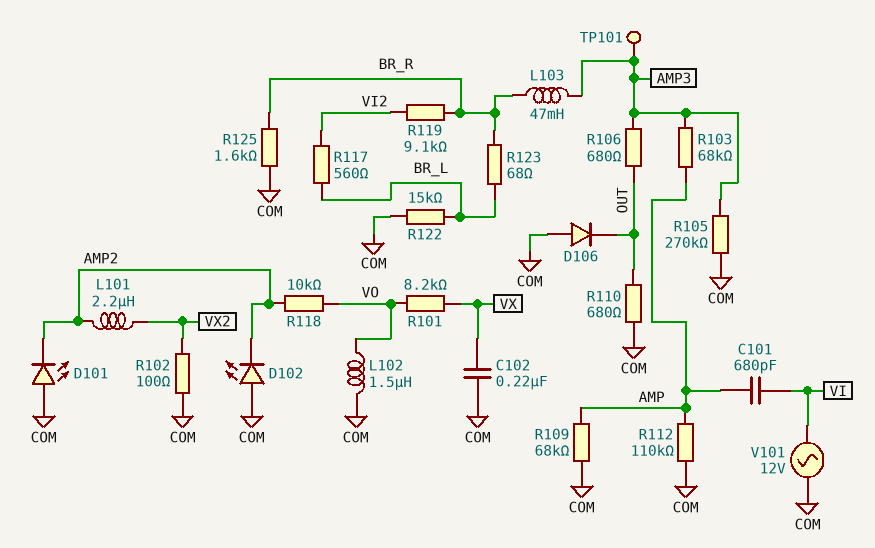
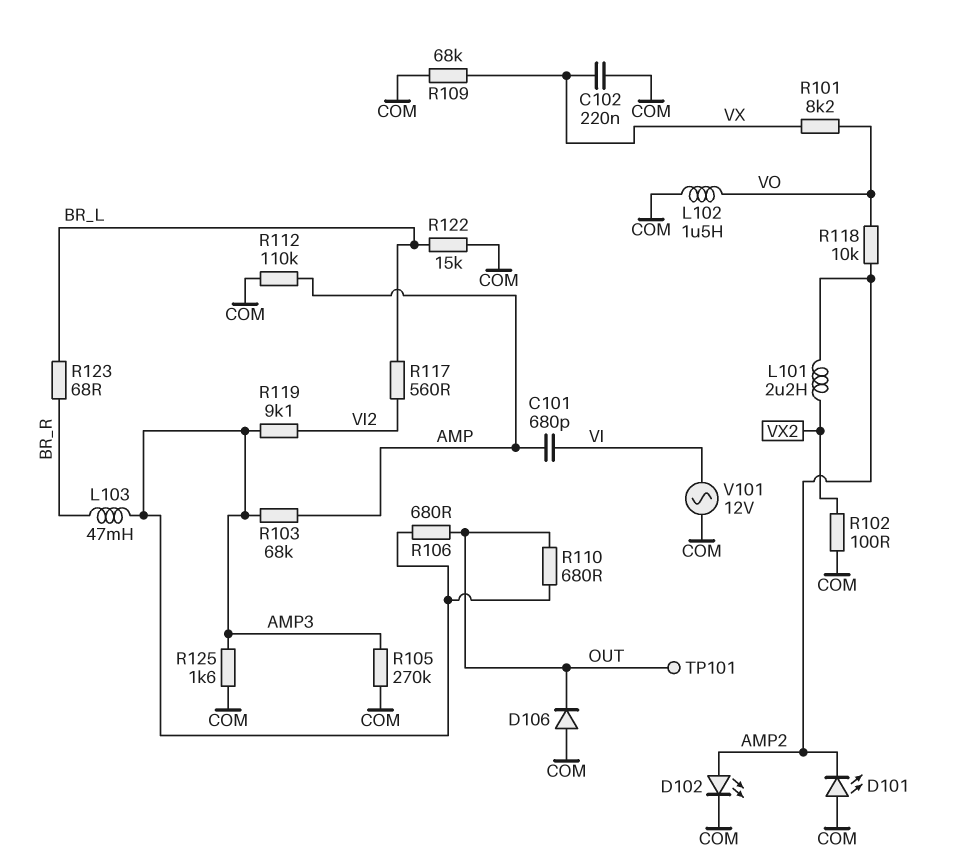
D102: LED (A COM, K AMP2) -> LED (A AMP2, K COM)
R109: 68k (AMP, COM) -> 68k (COM, VX)
R110: 680 (COM, OUT) -> 680 (AMP3, OUT)
R119: 9.1k (BR_R, VI2) -> 9.1k (AMP3, VI2)
R125: 1.6k (BR_R, COM) -> 1.6k (AMP3, COM)
TP101: test point (AMP3) -> test point (OUT)

